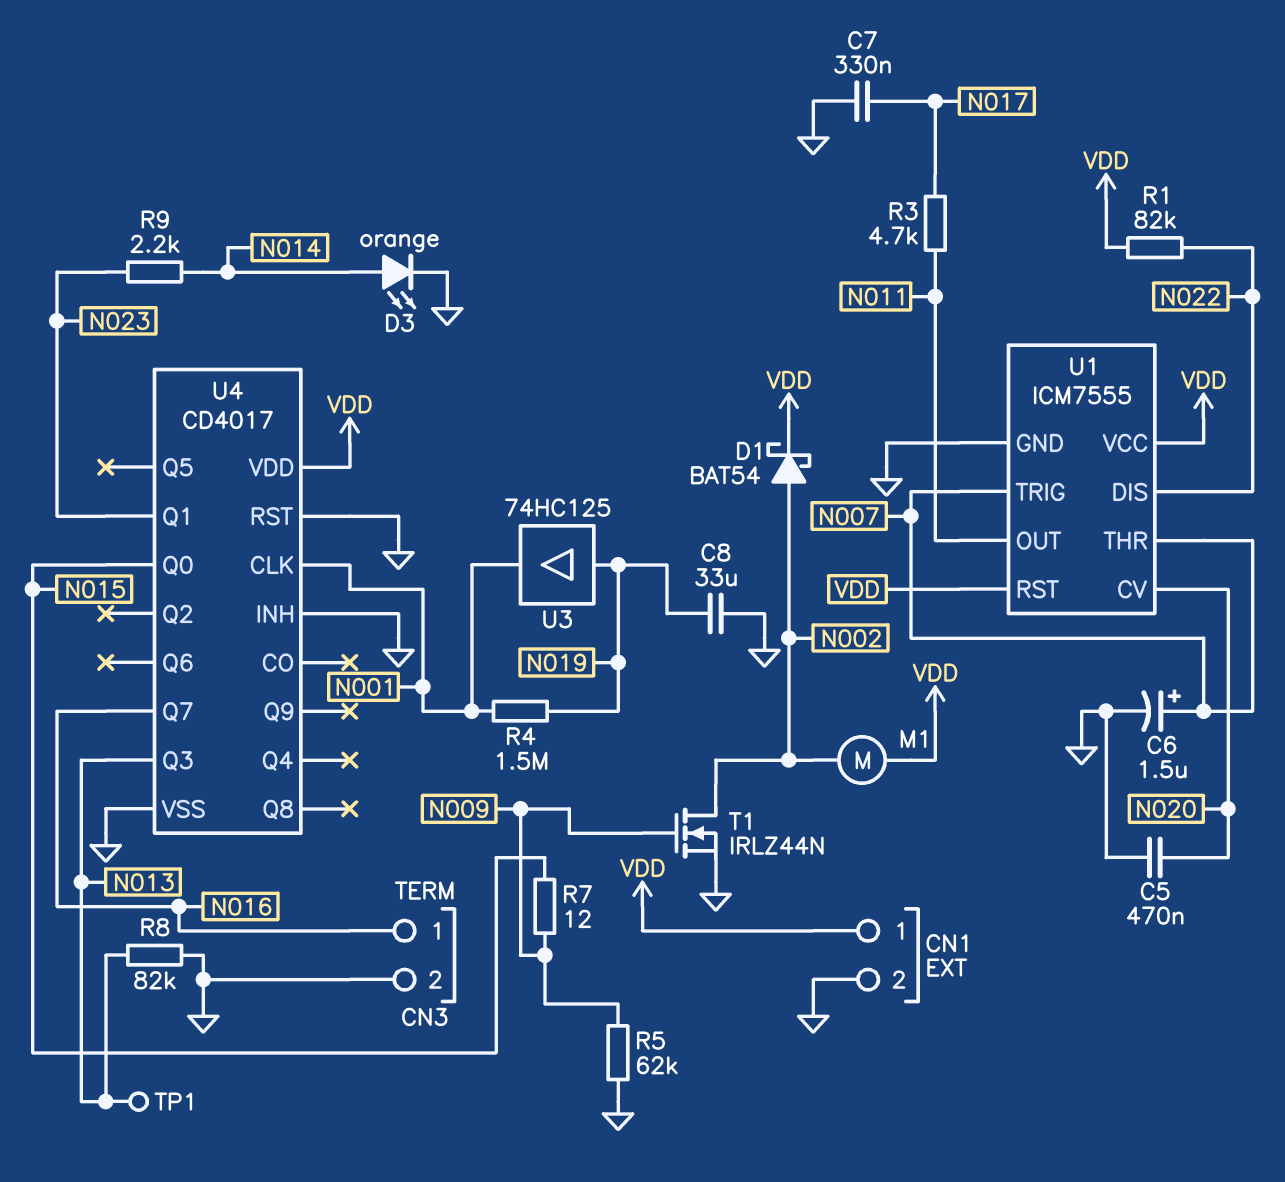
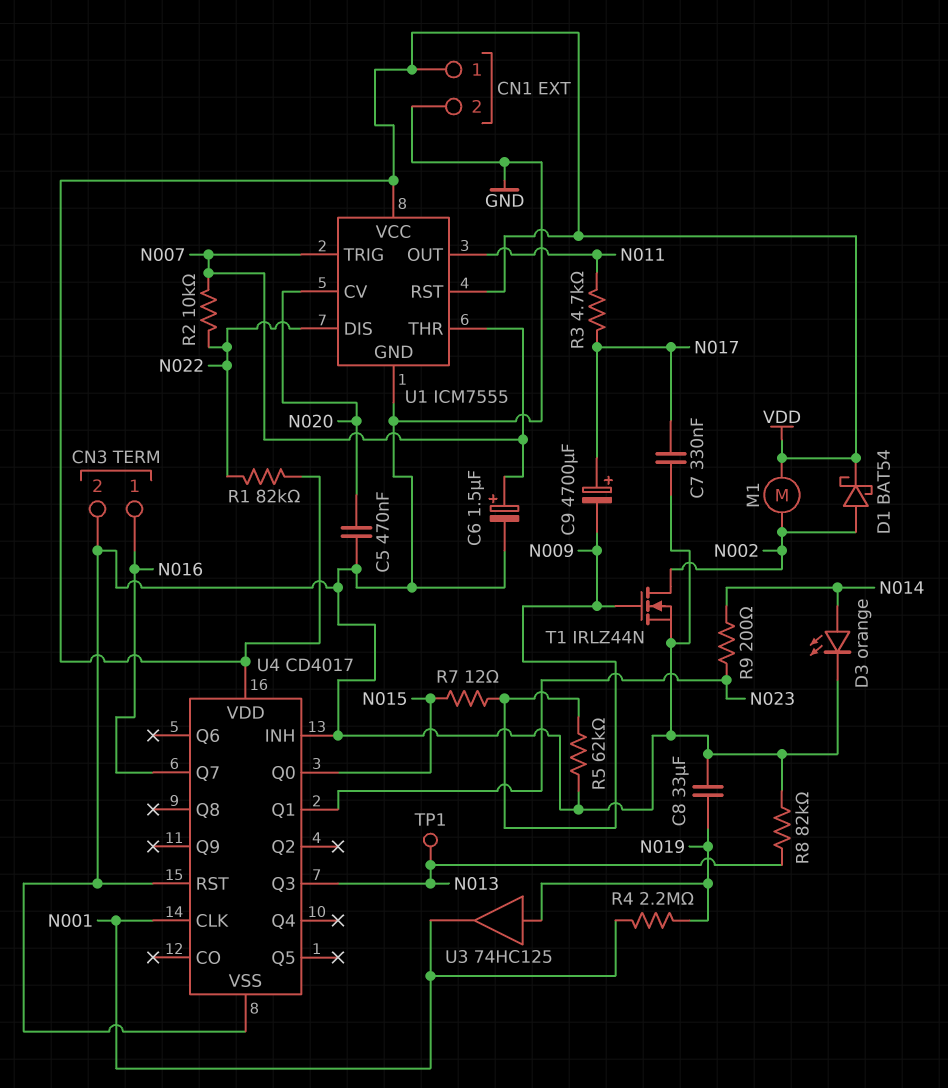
C9: none -> 4700uF (plus N017, minus N009)
R2: none -> 10k (N007, N022)
R4: 1.5M (N001, N019) -> 2.2M (N001, N019)
R9: 2.2k (N014, N023) -> 200 (N014, N023)

